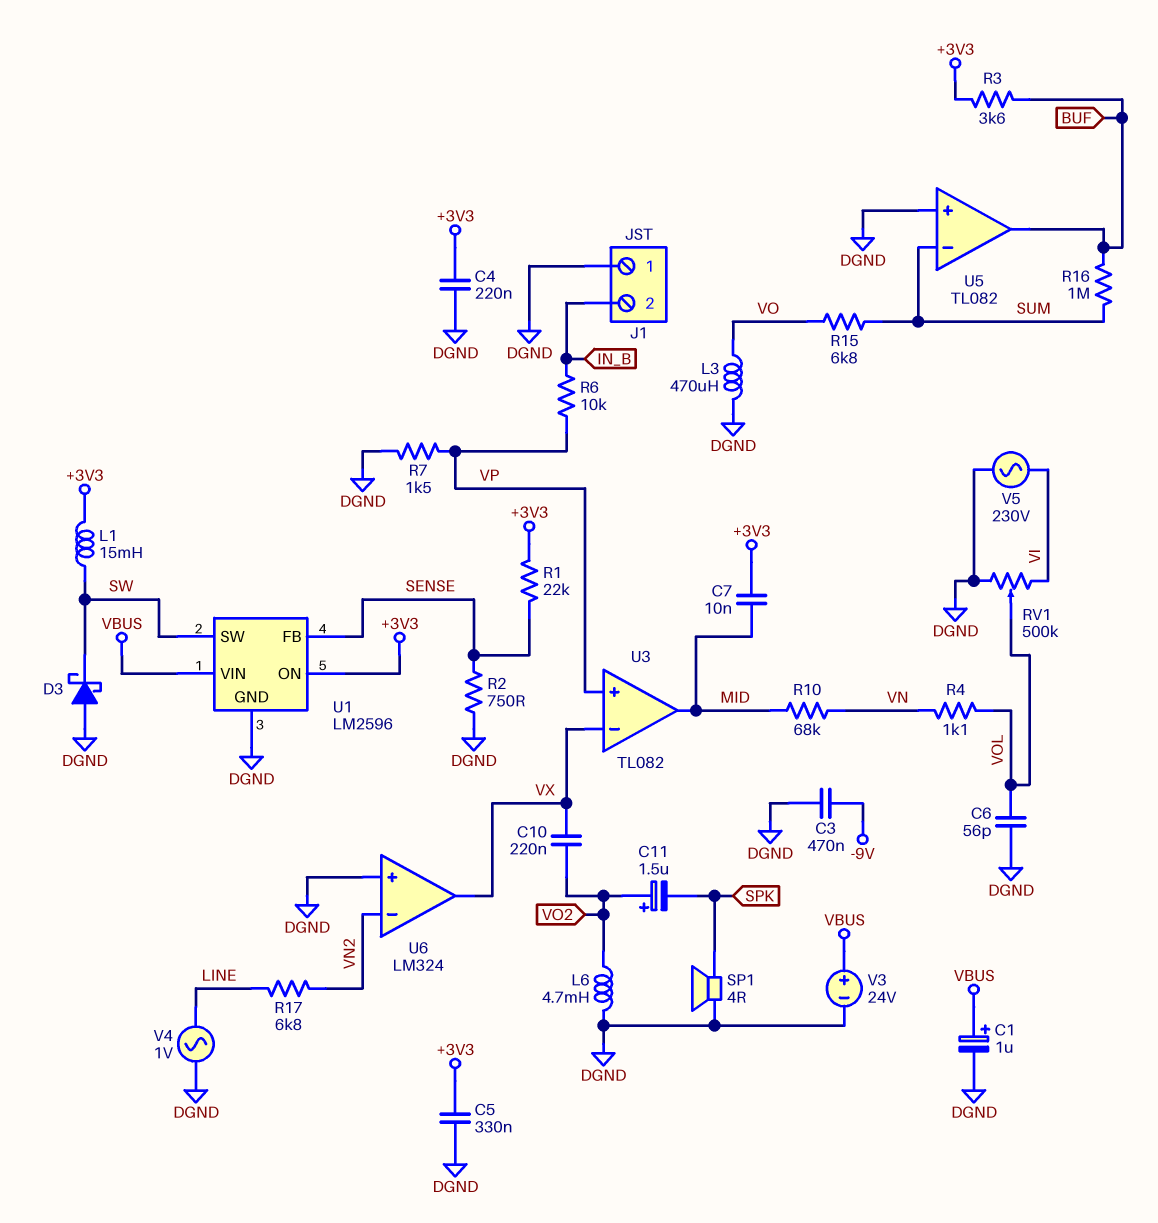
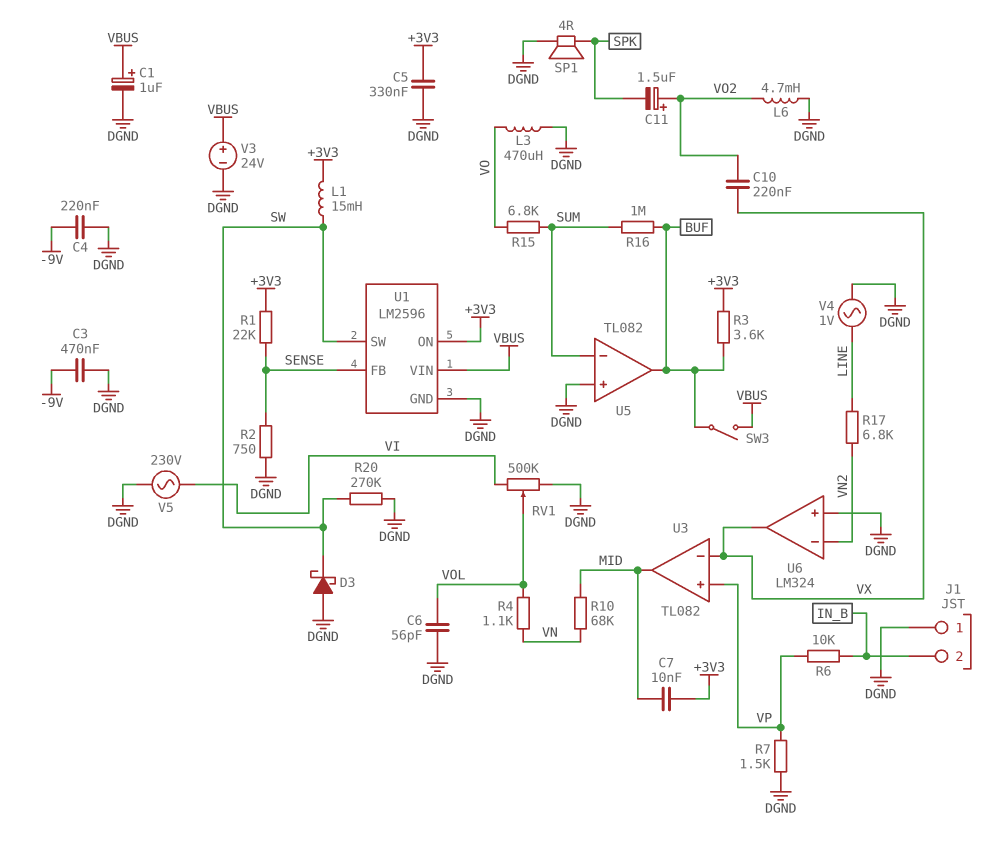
C4: 220nF (+3V3, DGND) -> 220nF (-9V, DGND)
R20: none -> 270k (DGND, SW)
SW3: none -> switch (BUF, VBUS)

